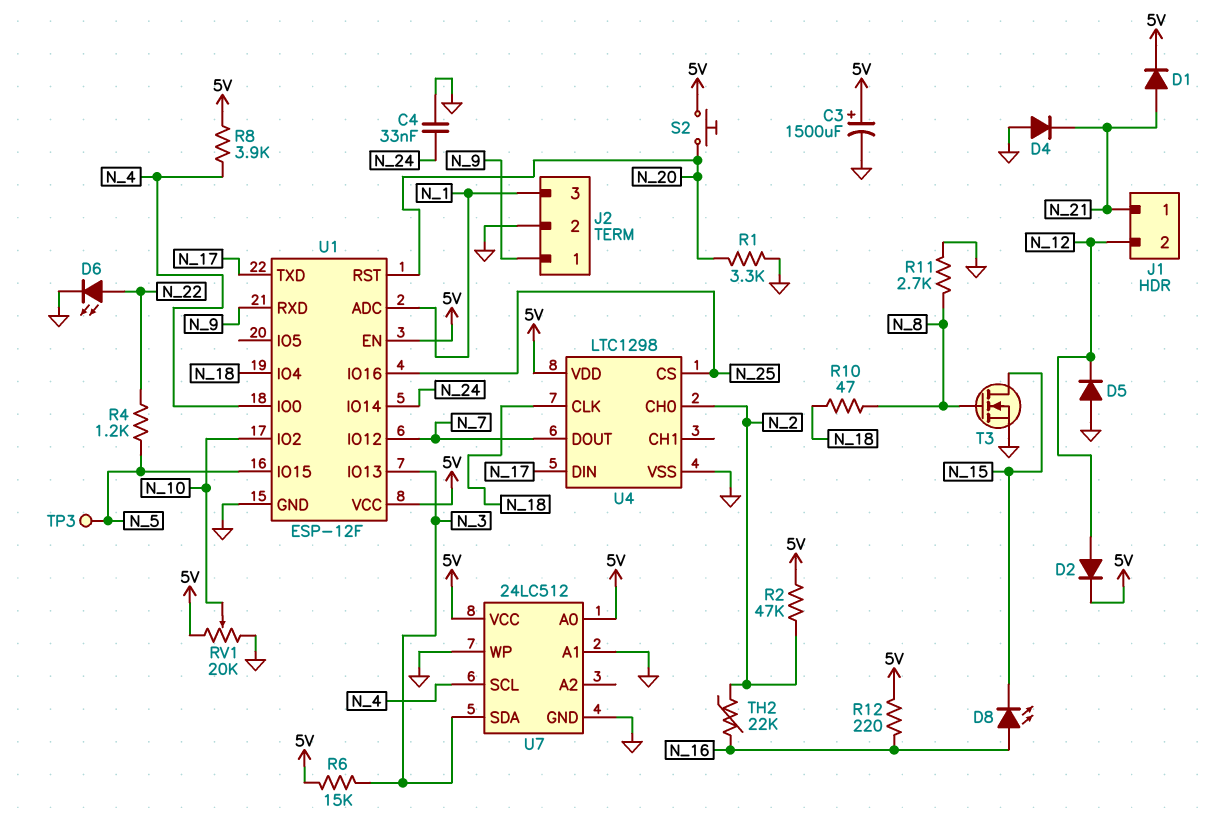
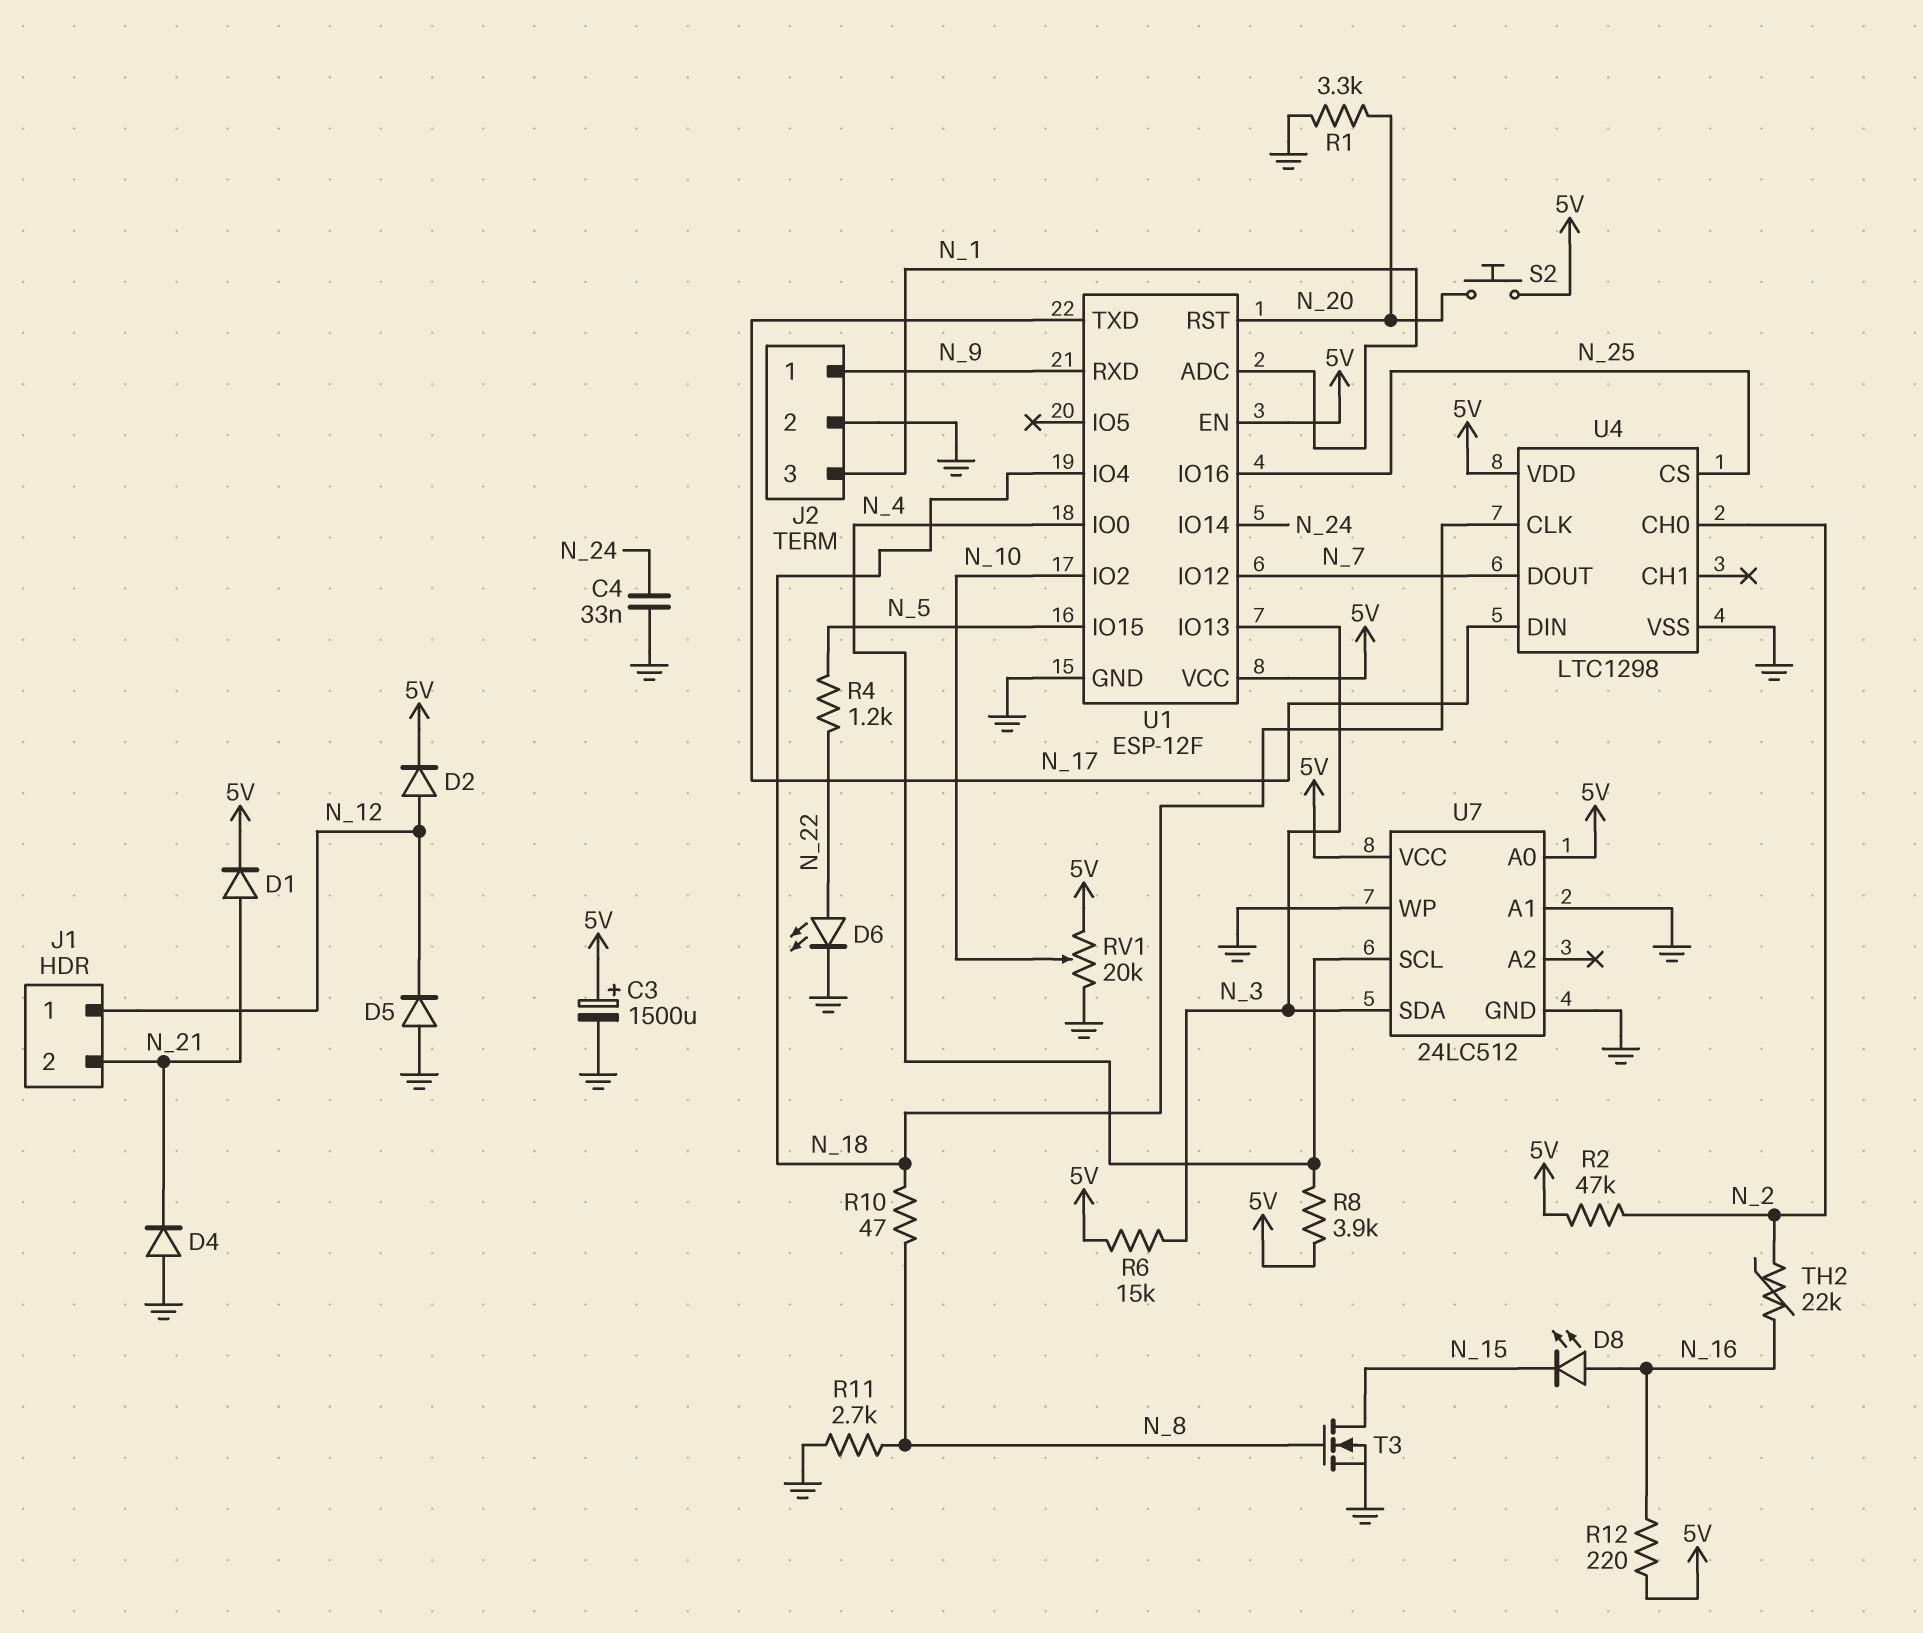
J1 pin 1: N_21 -> N_12
J1 pin 2: N_12 -> N_21
TP3: test point (N_5) -> none

